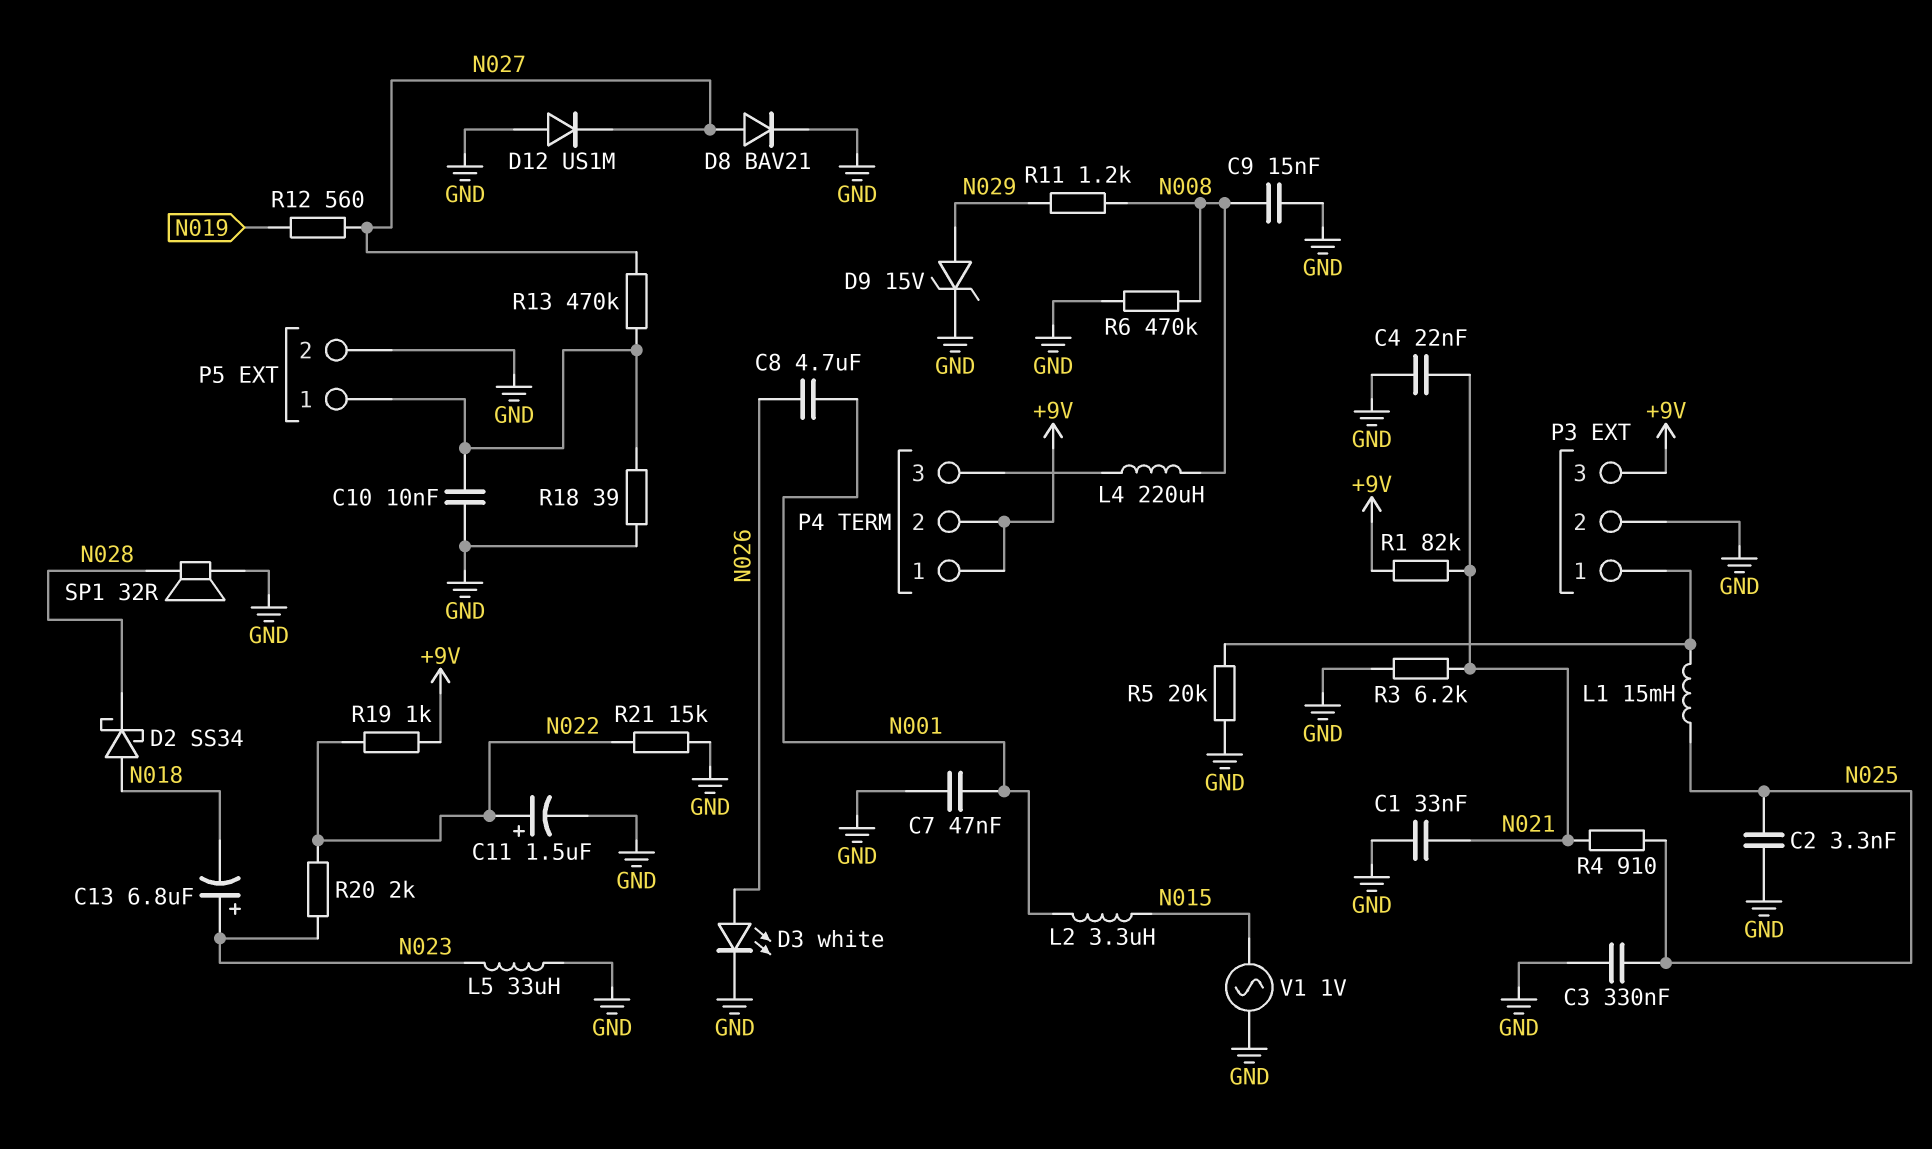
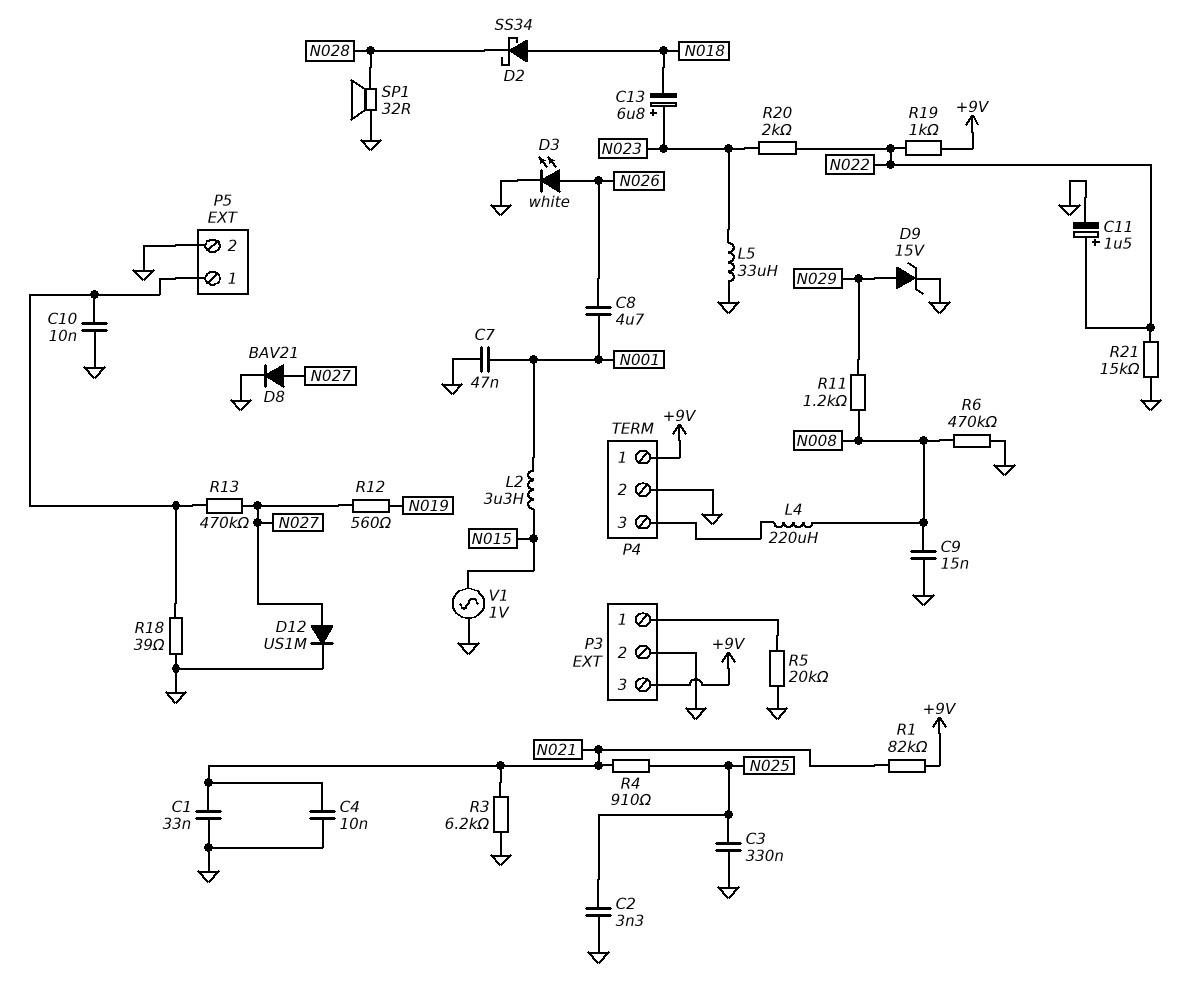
C4: 22nF (GND, N021) -> 10nF (GND, N021)
D12: diode US1M (A GND, K N027) -> diode US1M (A N027, K GND)
L1: 15mH (N025, P3/1) -> none
P4 pin 2: +9V -> GND

